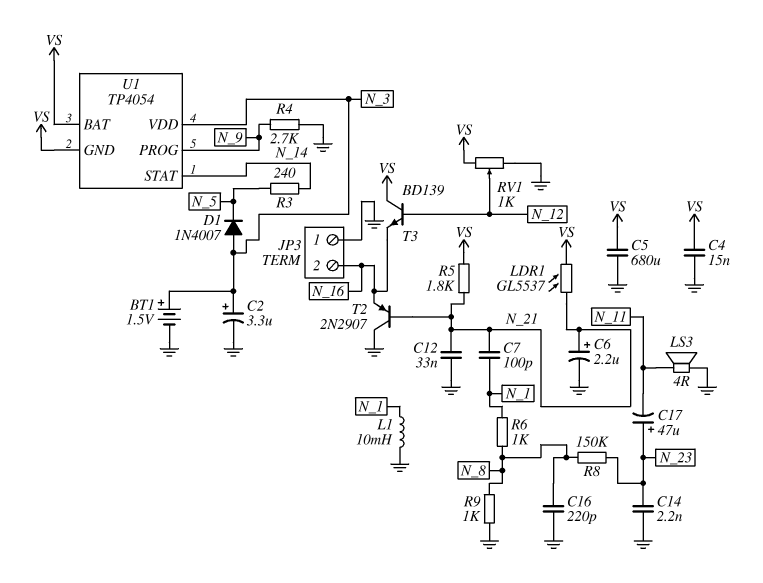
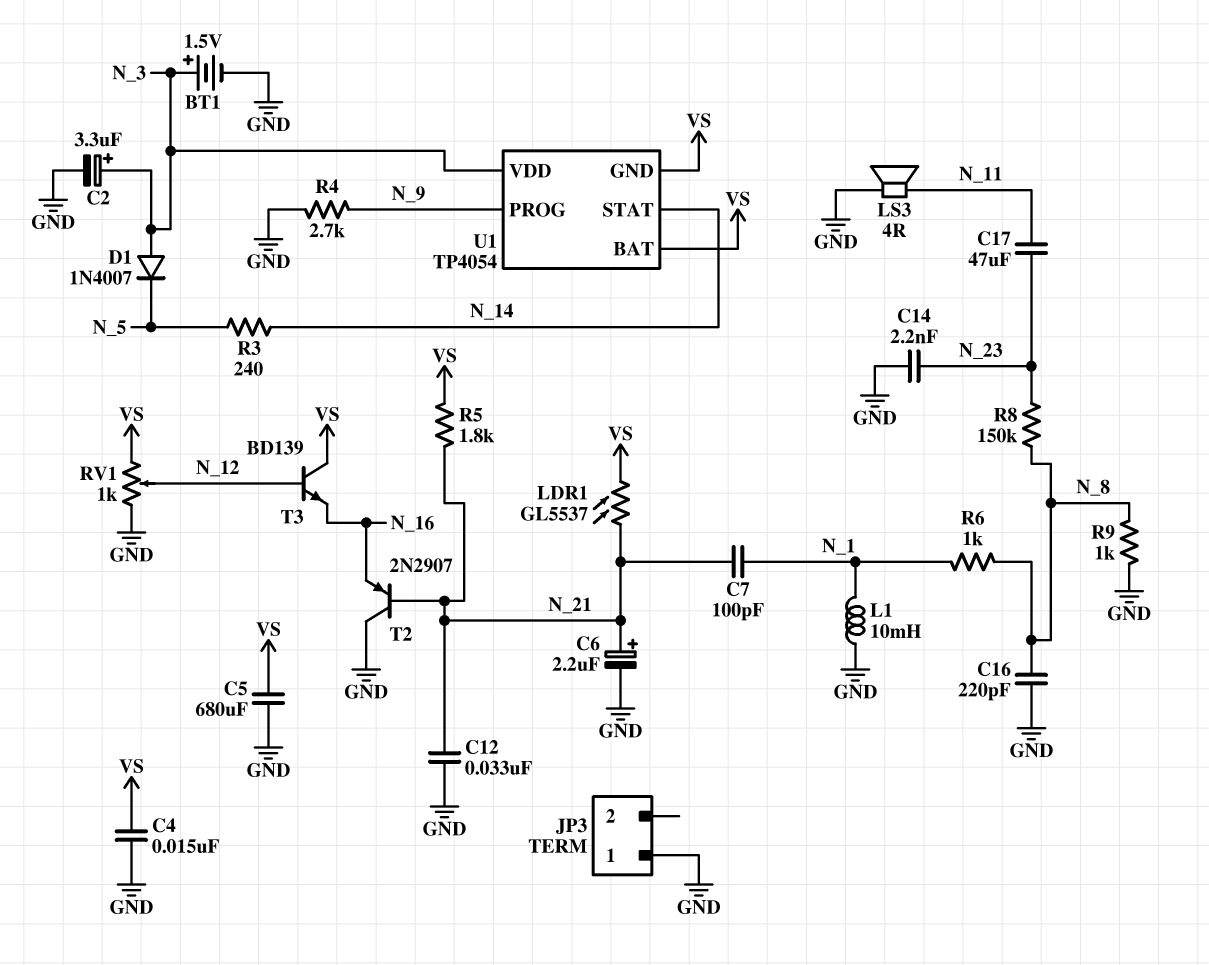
C17: 47uF (plus N_23, minus N_11) -> 47uF (N_11, N_23)
JP3 pin 2: N_16 -> none

